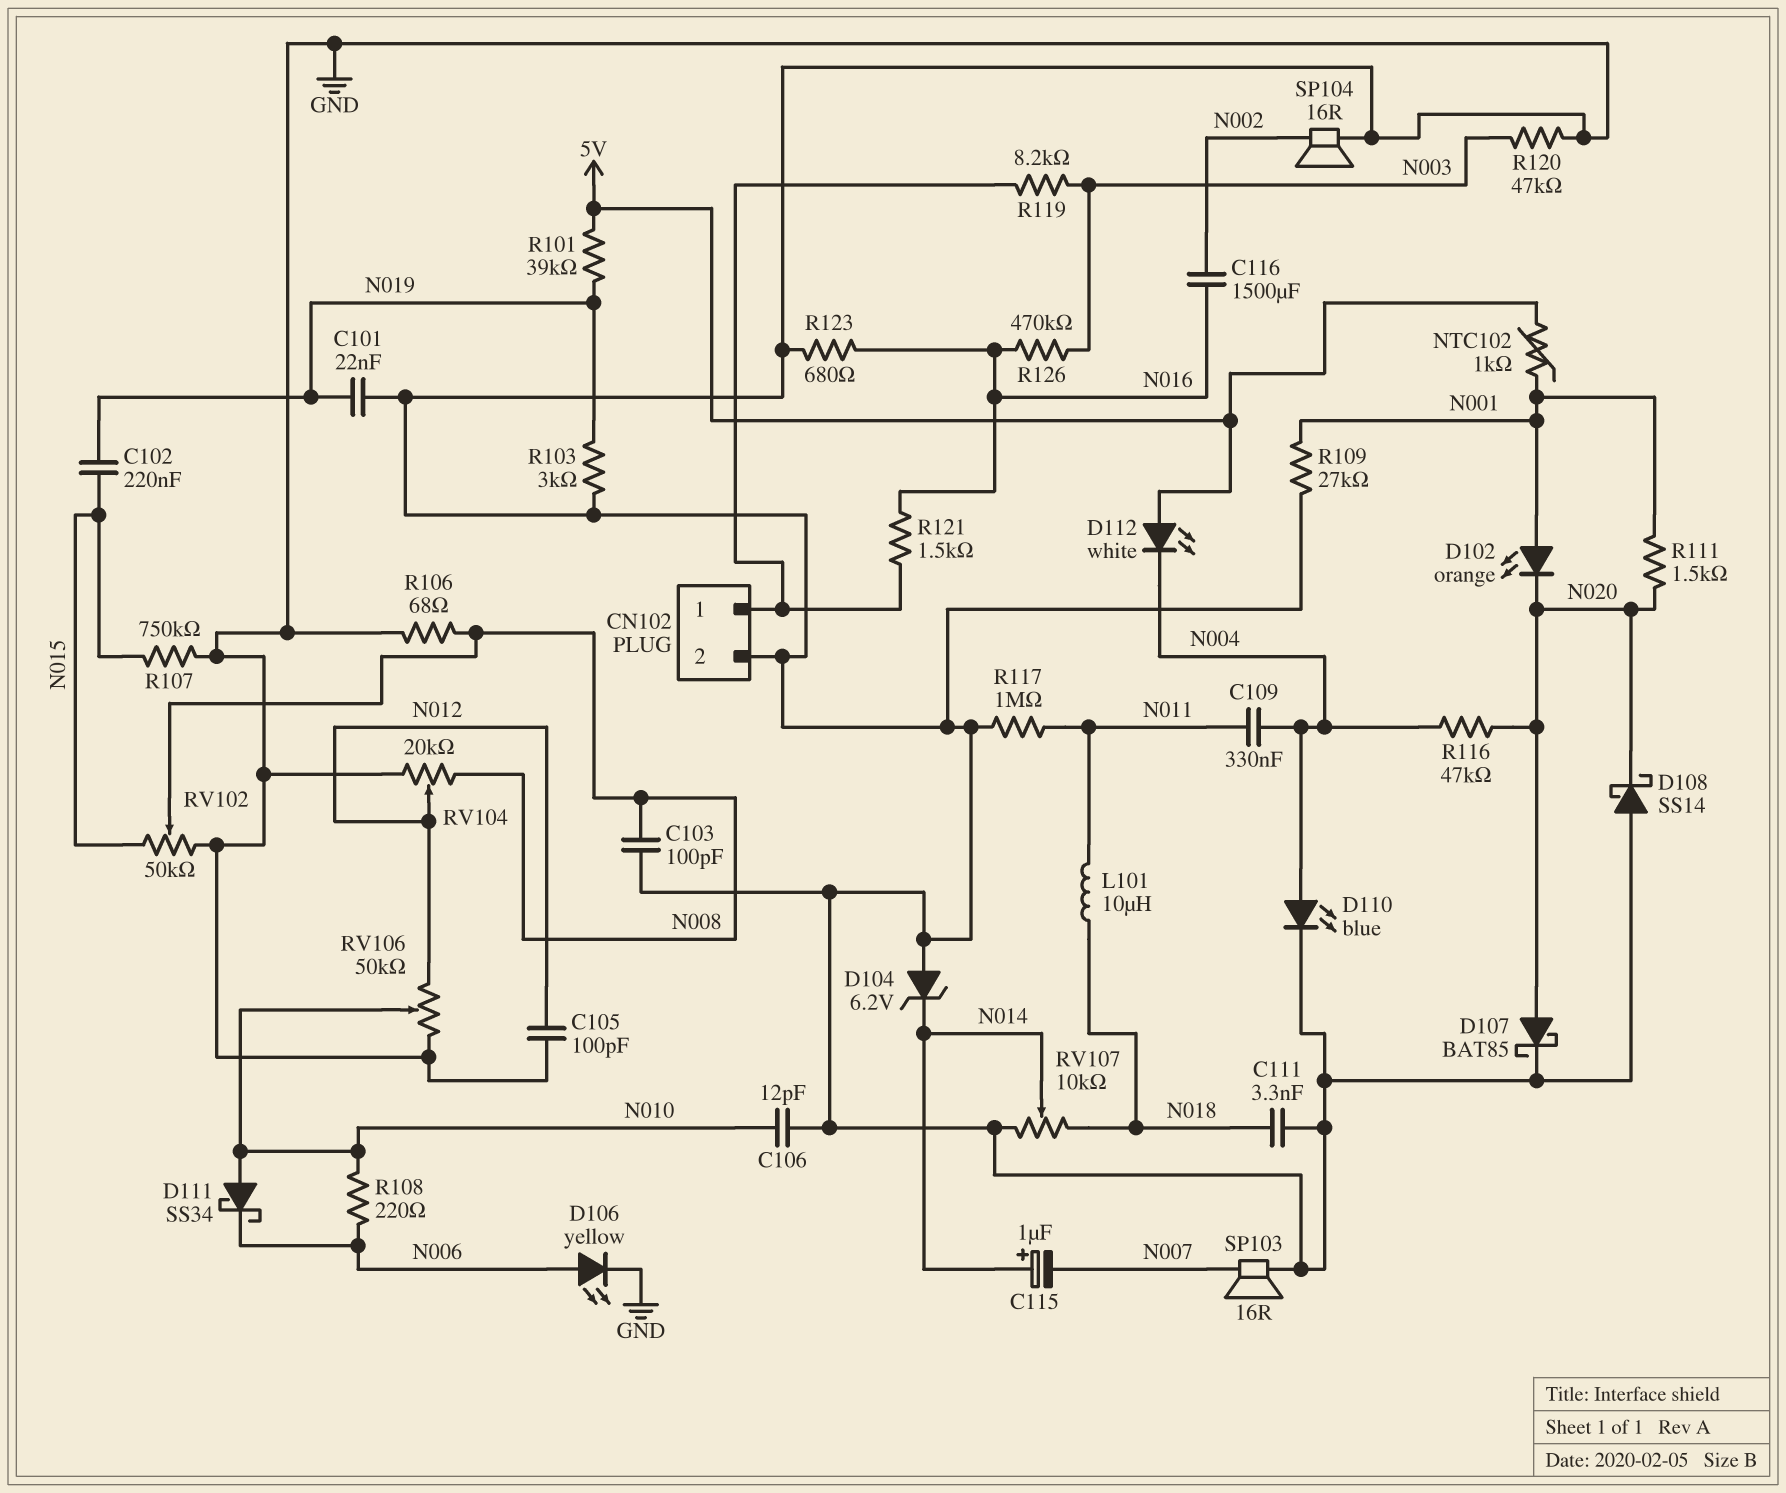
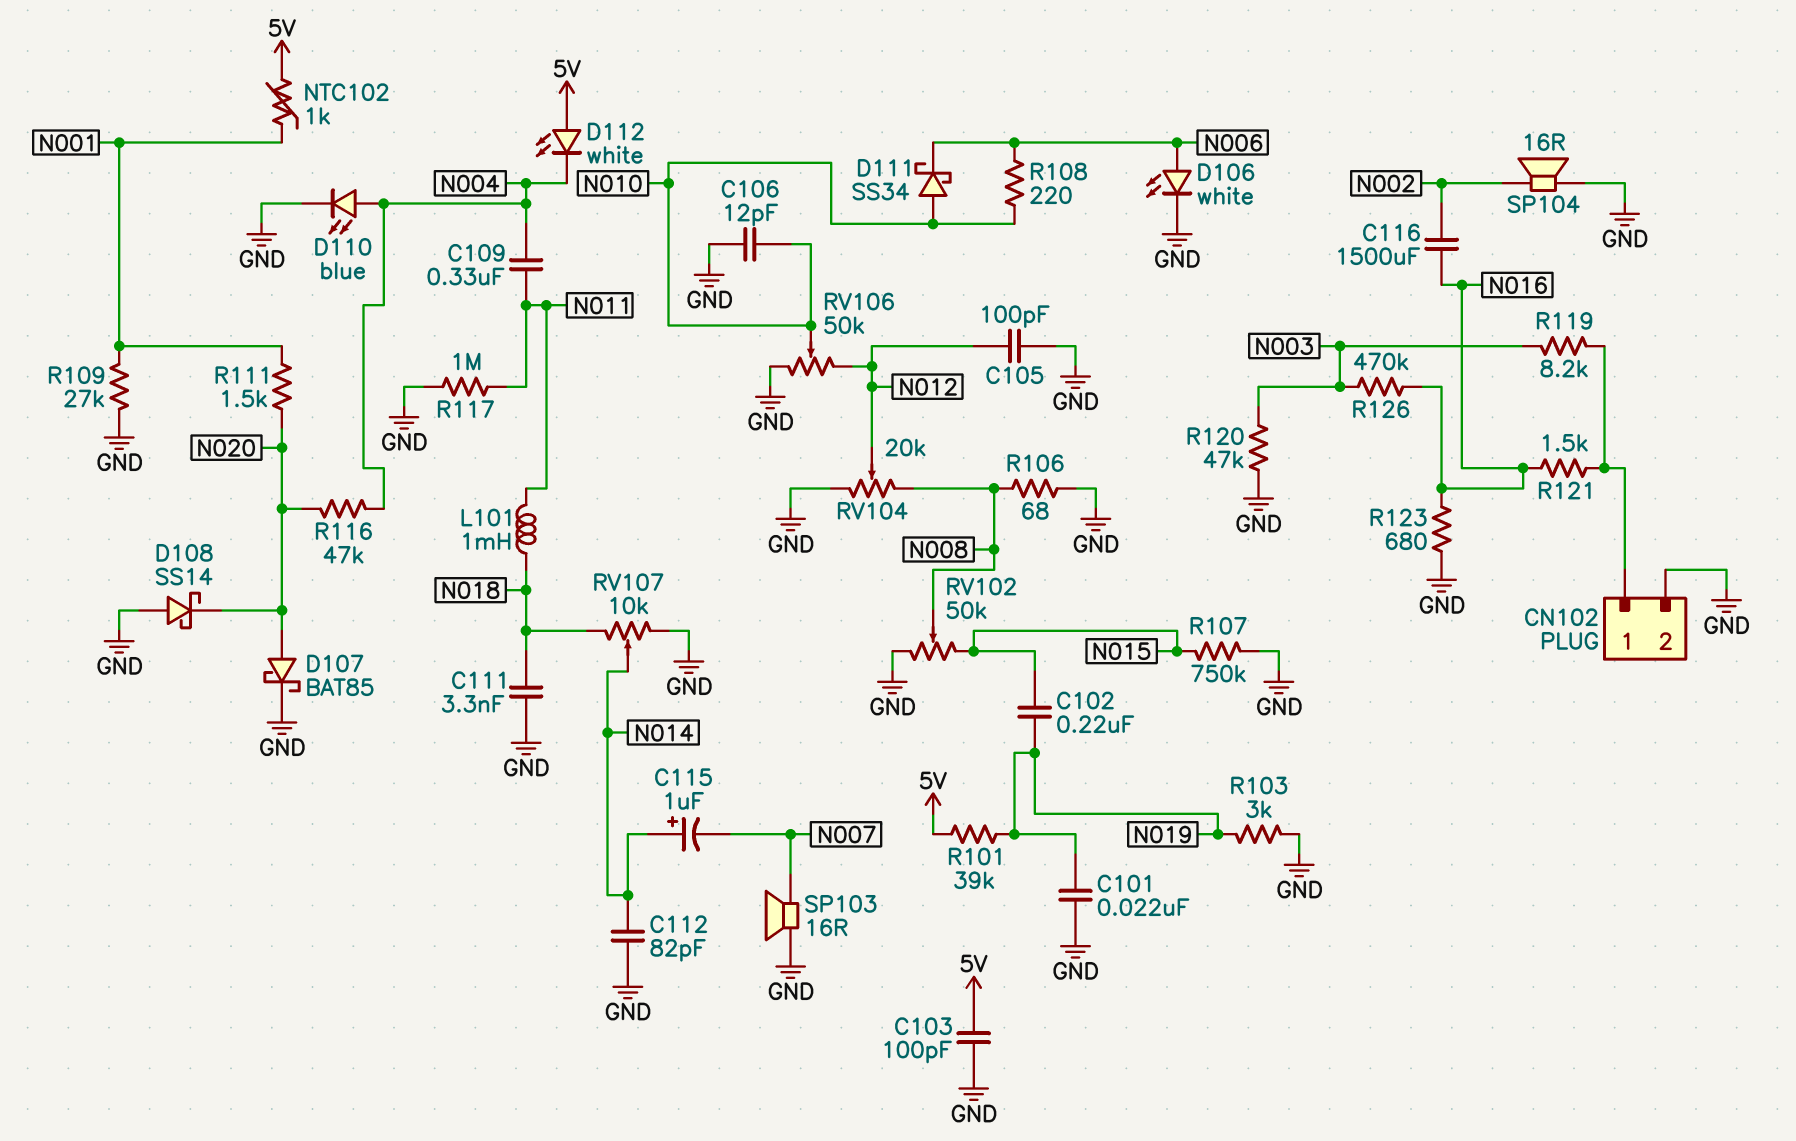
C103: 100pF (GND, N008) -> 100pF (5V, GND)
C112: none -> 82pF (GND, N014)
D102: LED orange (A N001, K N020) -> none
D104: zener 6.2V (A GND, K N014) -> none
D106: LED yellow (A N006, K GND) -> LED white (A N006, K GND)
L101: 10uH (N011, N018) -> 1mH (N011, N018)

